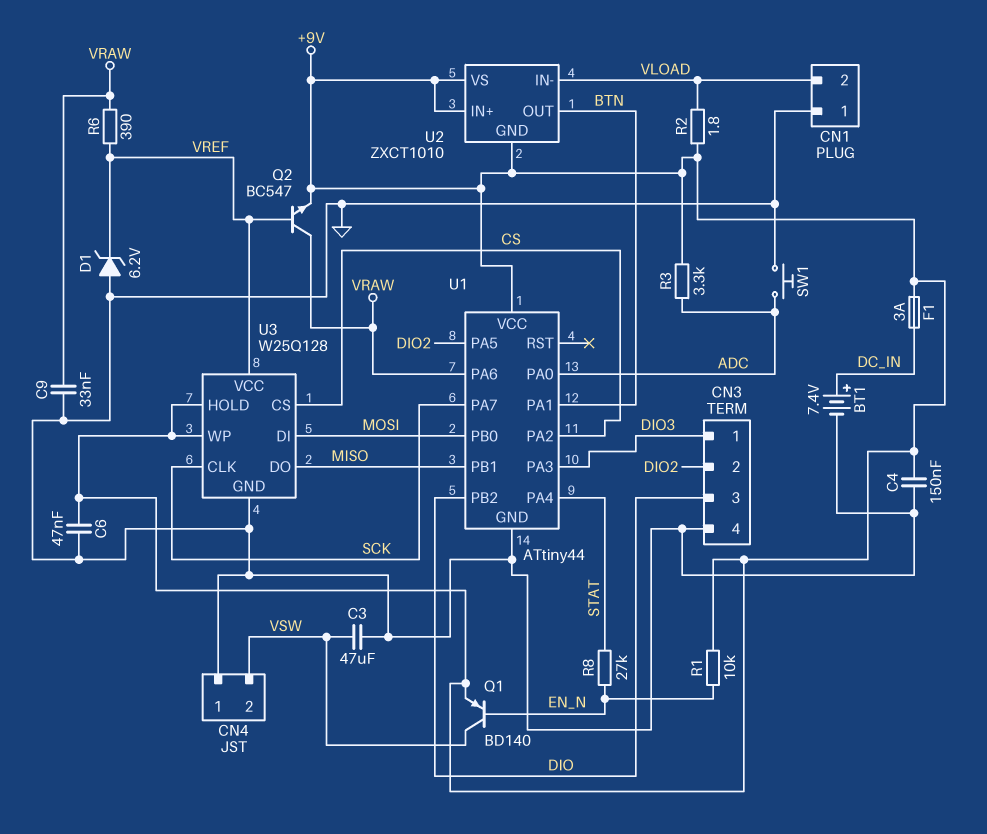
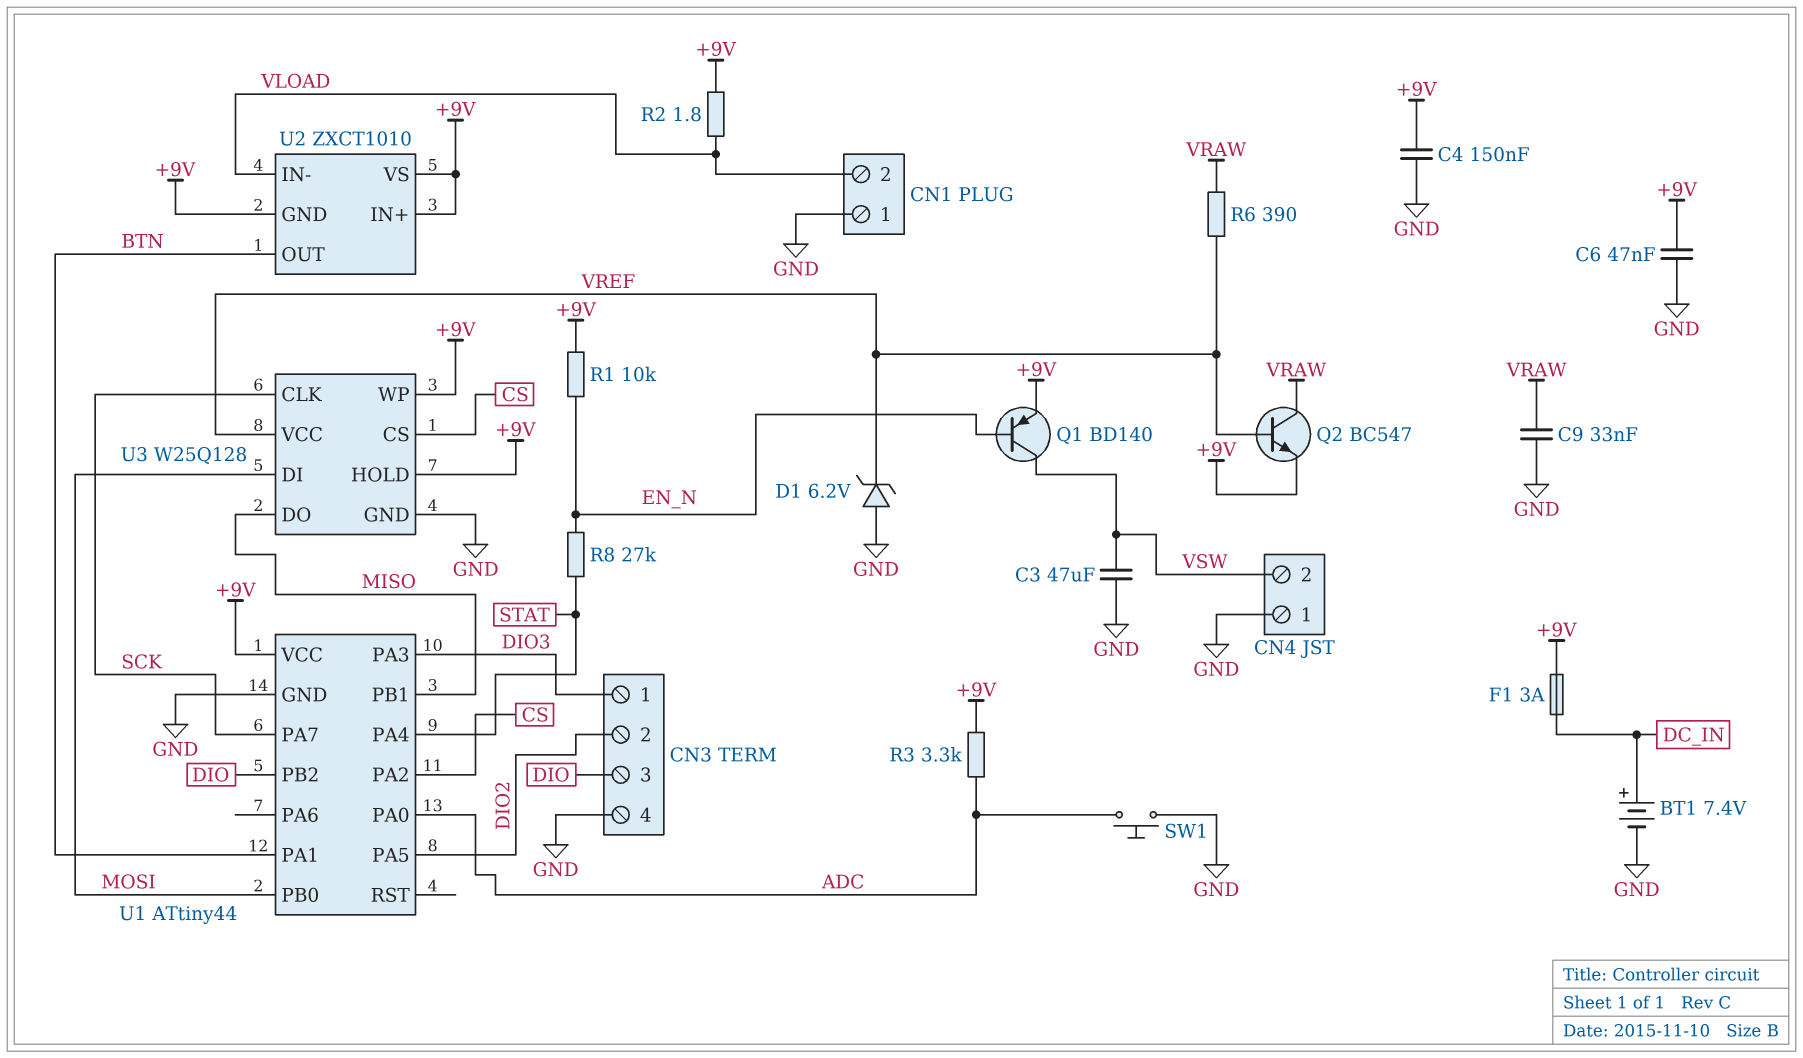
U1 pin PA6: VRAW -> none

